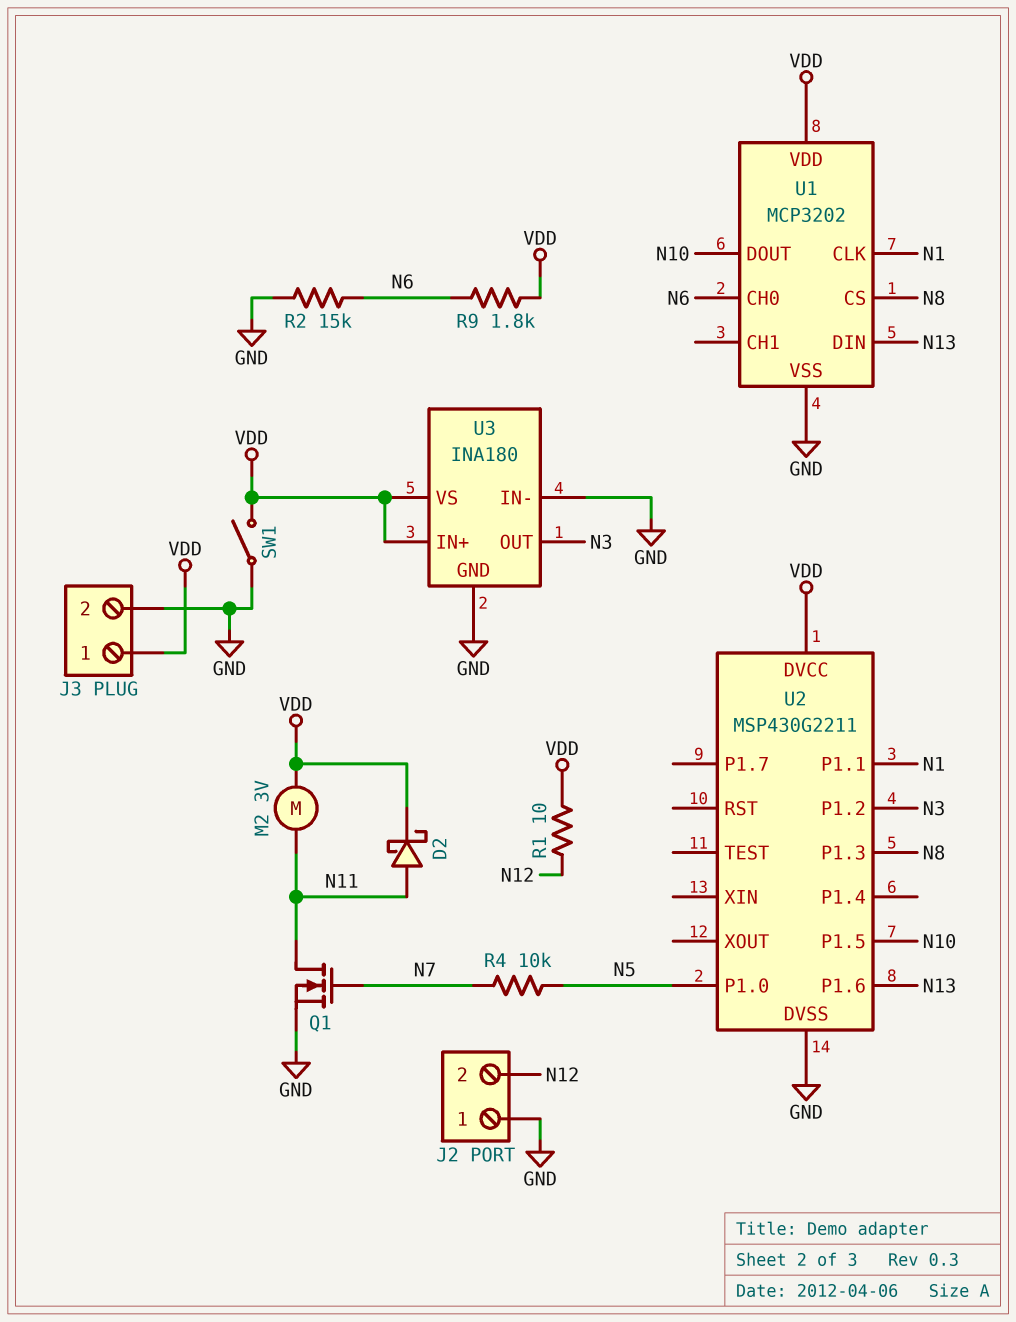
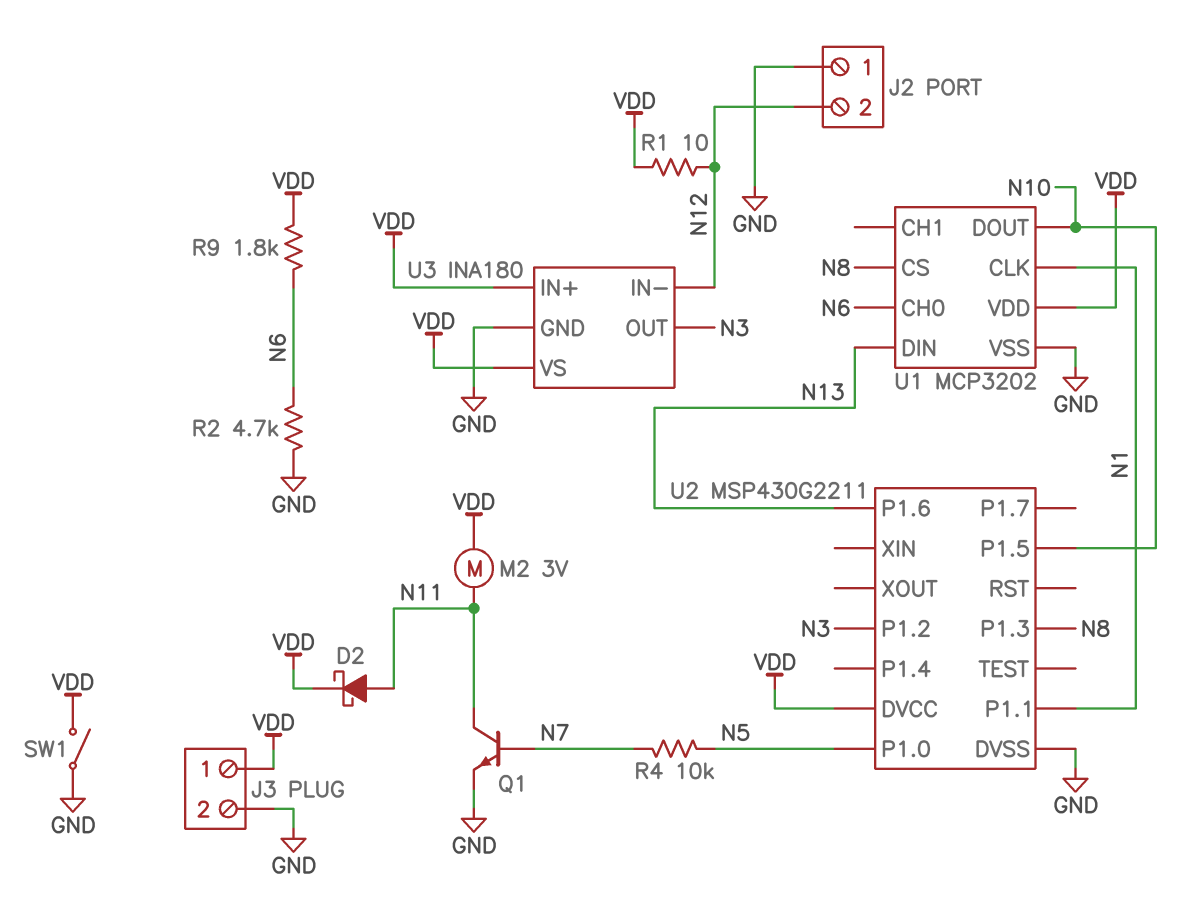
Q1: NMOS (G N7, D N11, S GND) -> NPN (B N7, C N11, E GND)
R2: 15k (GND, N6) -> 4.7k (GND, N6)
U3 pin IN-: GND -> N12

